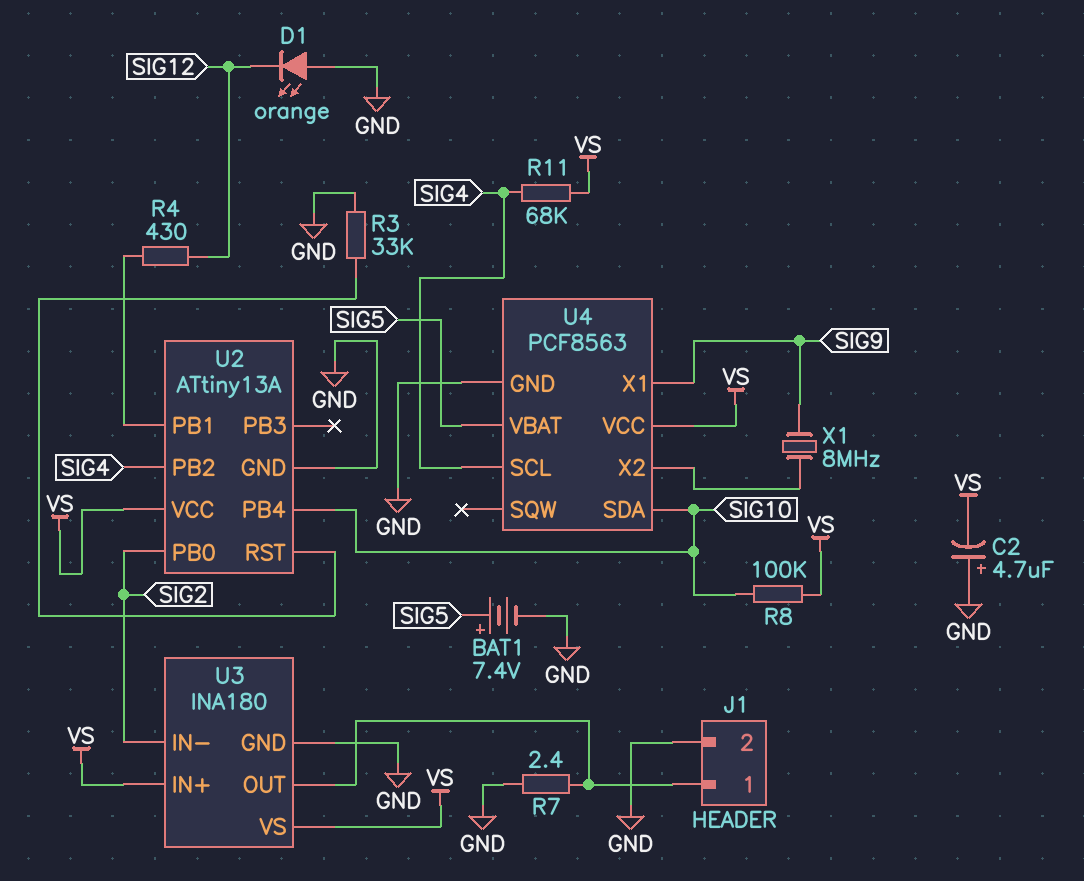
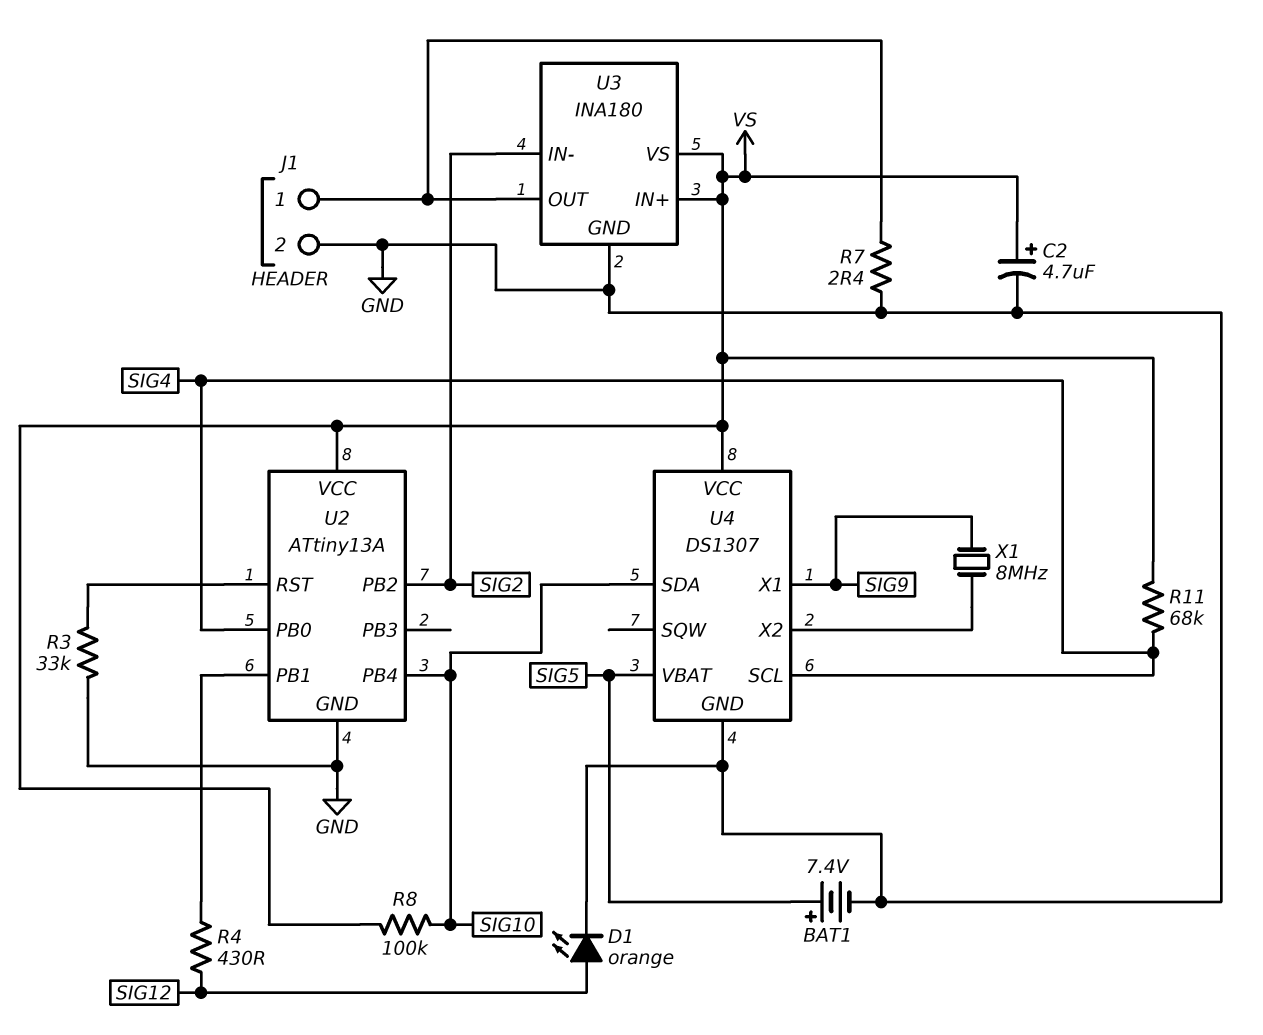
C2: 4.7uF (plus GND, minus VS) -> 4.7uF (plus VS, minus GND)
D1: LED orange (A GND, K SIG12) -> LED orange (A SIG12, K GND)
U2 pin PB0: SIG2 -> SIG4
U2 pin PB2: SIG4 -> SIG2
U4: PCF8563 -> DS1307

